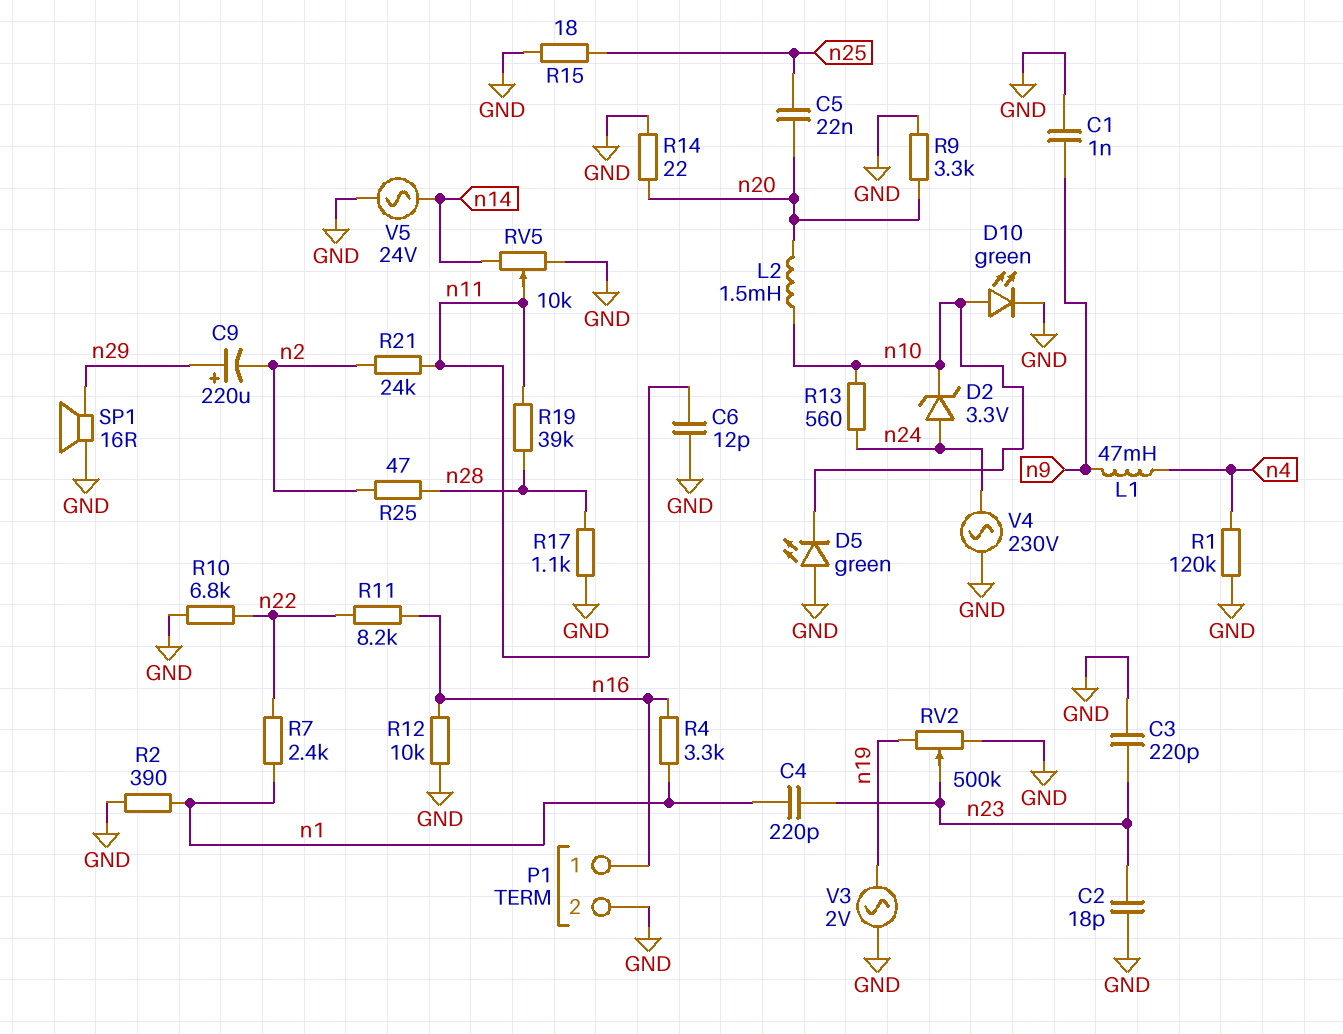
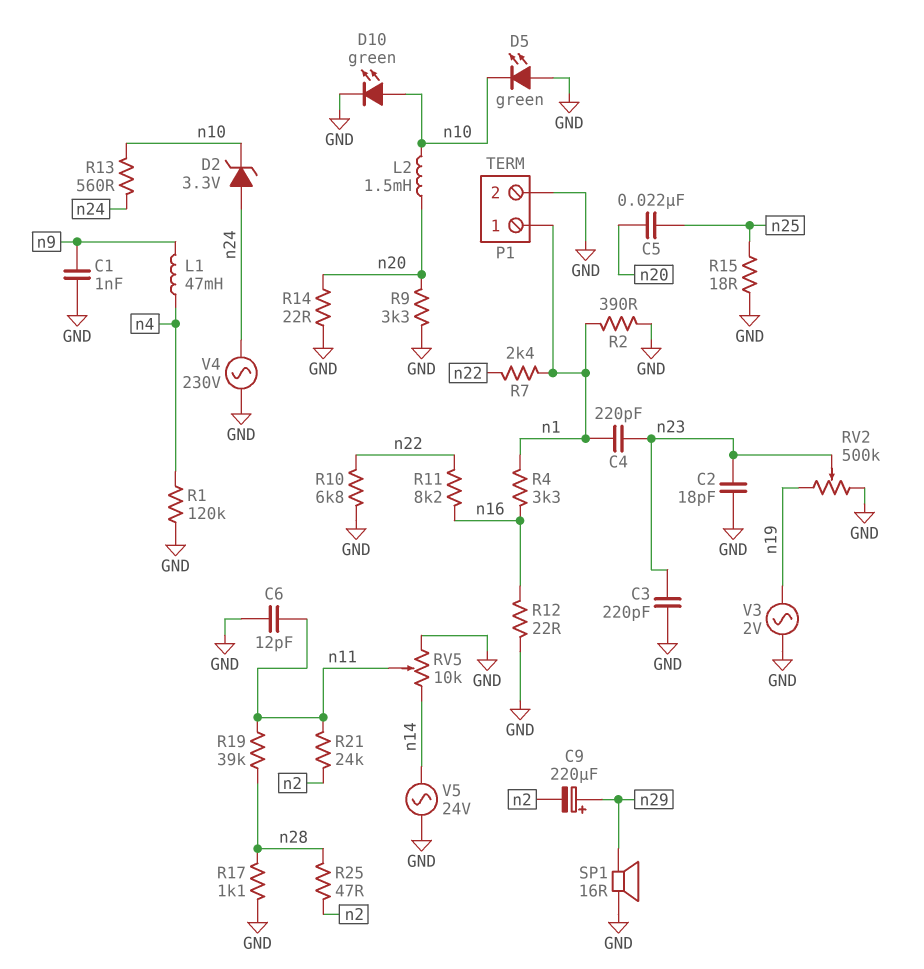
P1 pin 1: n16 -> n1
R12: 10k (GND, n16) -> 22 (GND, n16)

